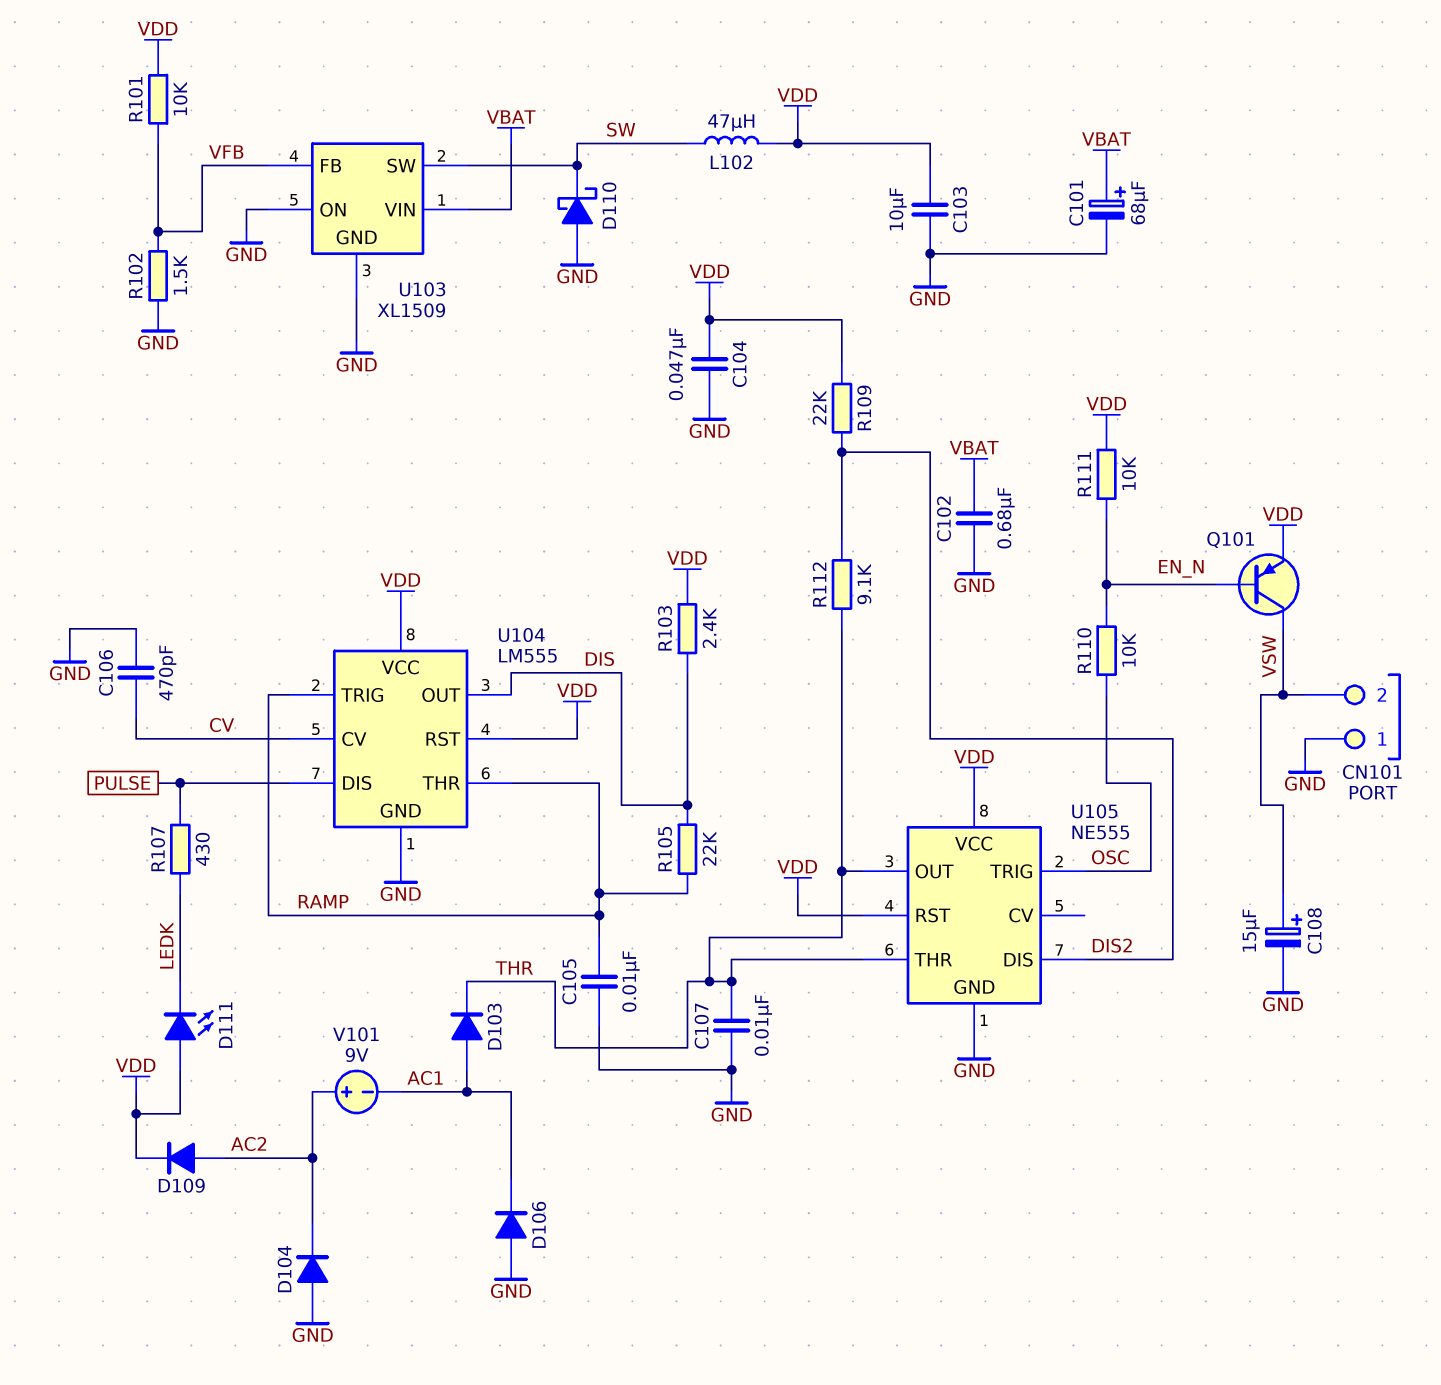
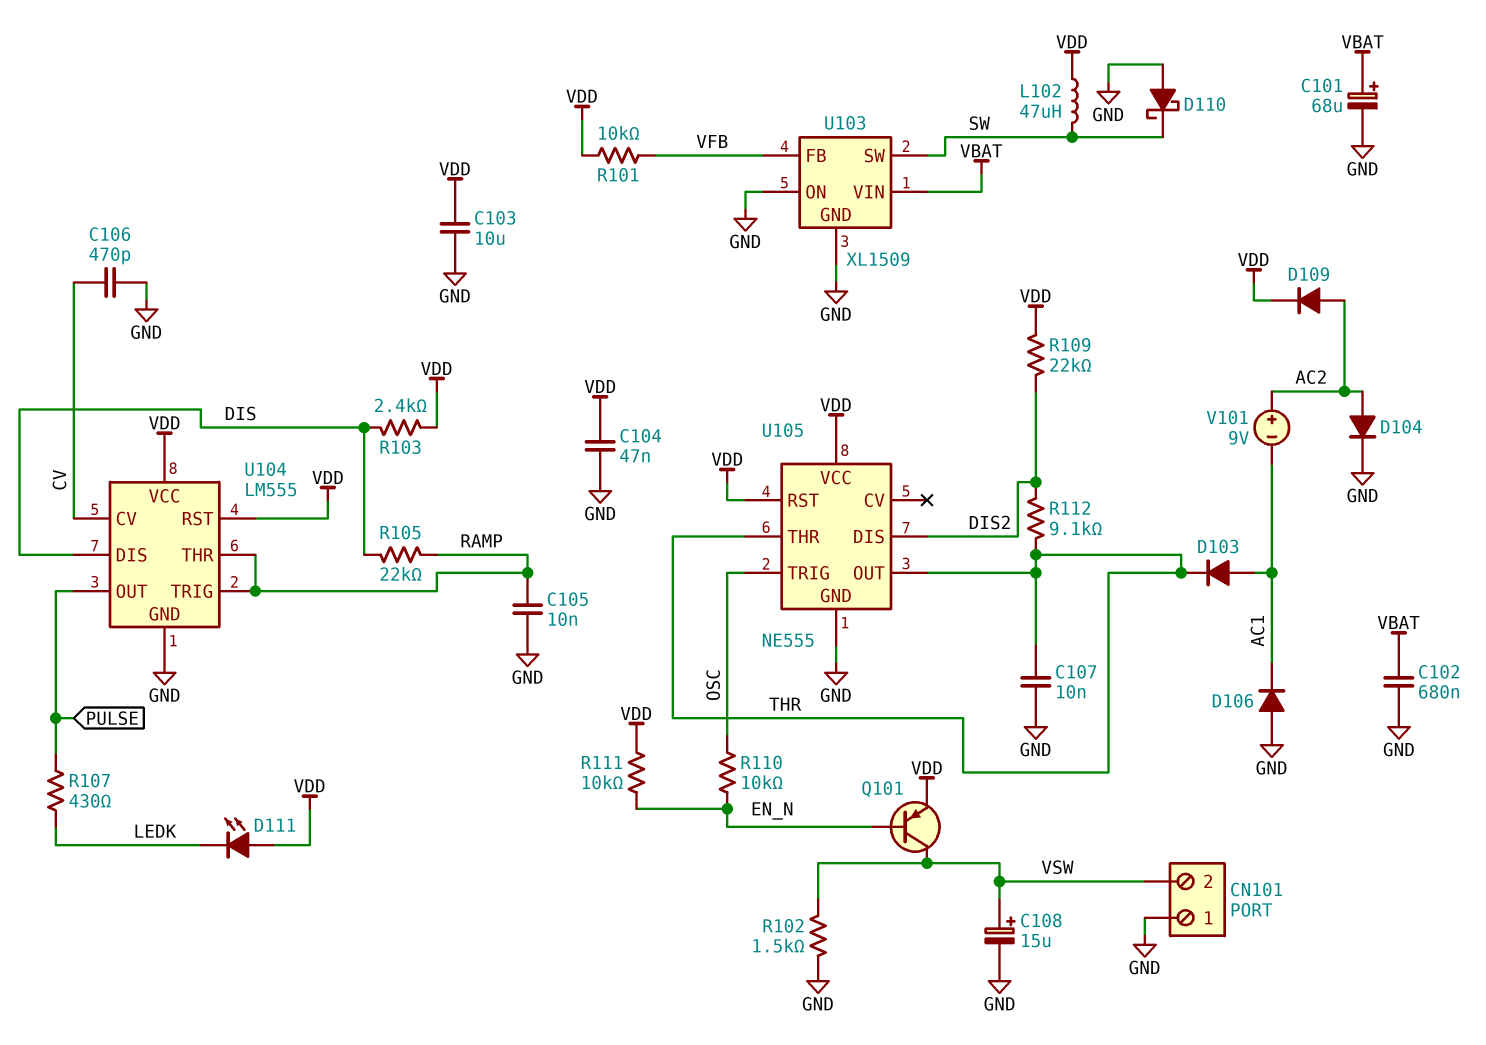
D104: diode (A GND, K AC2) -> diode (A AC2, K GND)
R102: 1.5k (GND, VFB) -> 1.5k (GND, VSW)
U104 pin DIS: PULSE -> DIS
U104 pin OUT: DIS -> PULSE

